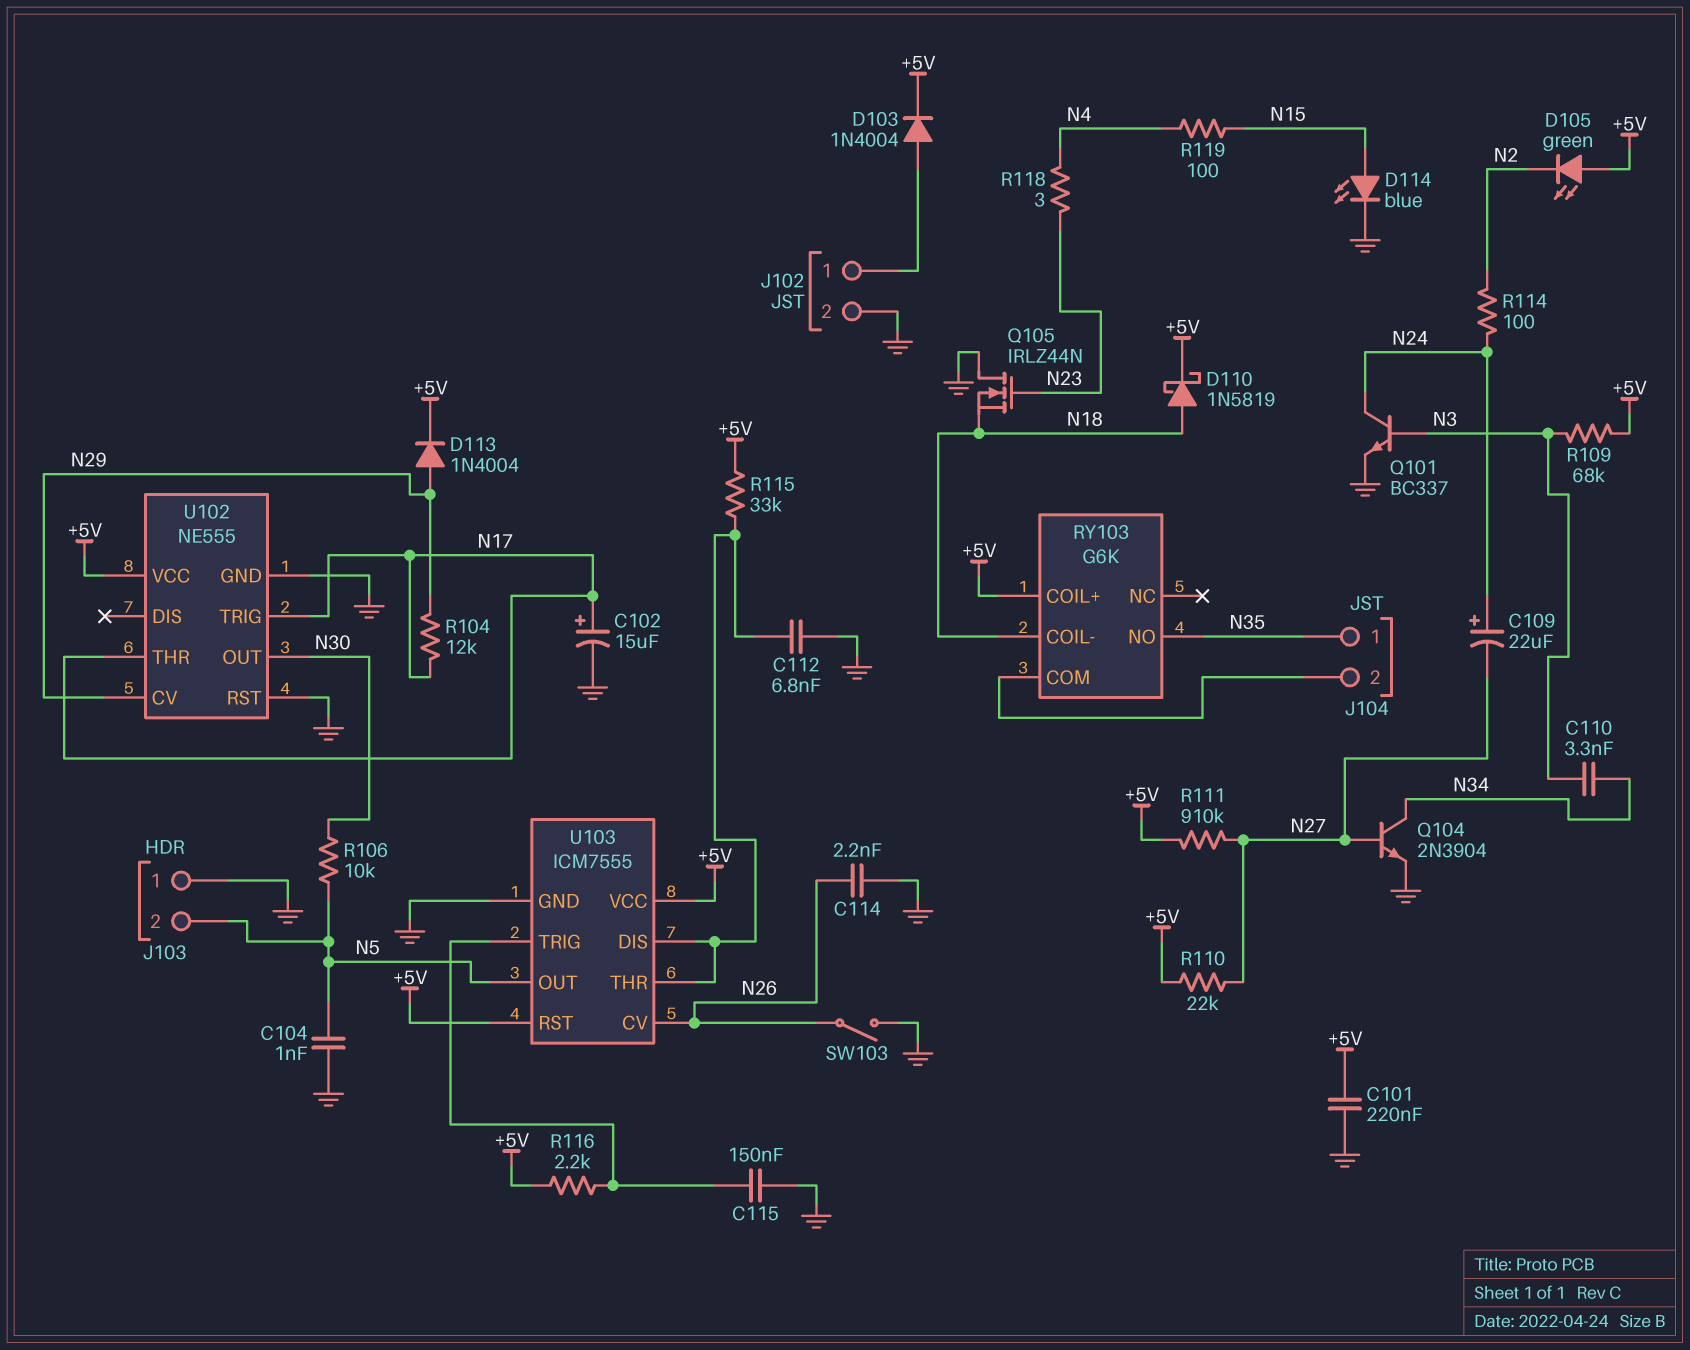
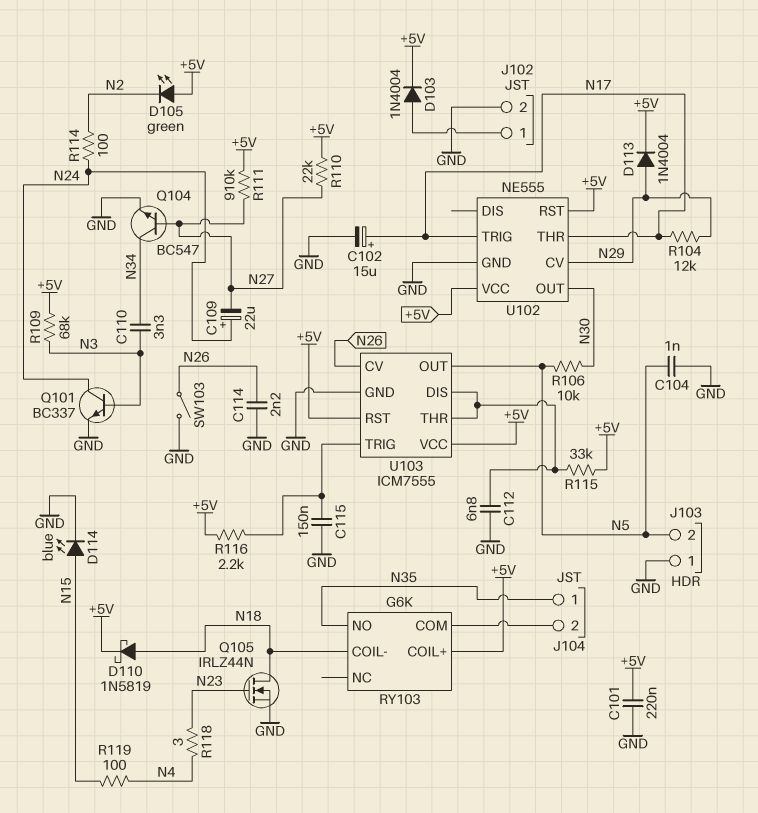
Q104: NPN 2N3904 (B N27, C N34, E GND) -> NPN BC547 (B N27, C N34, E GND)
Q105: NMOS IRLZ44N (G N23, D GND, S N18) -> NMOS IRLZ44N (G N23, D N18, S GND)
U102 pin RST: GND -> +5V

